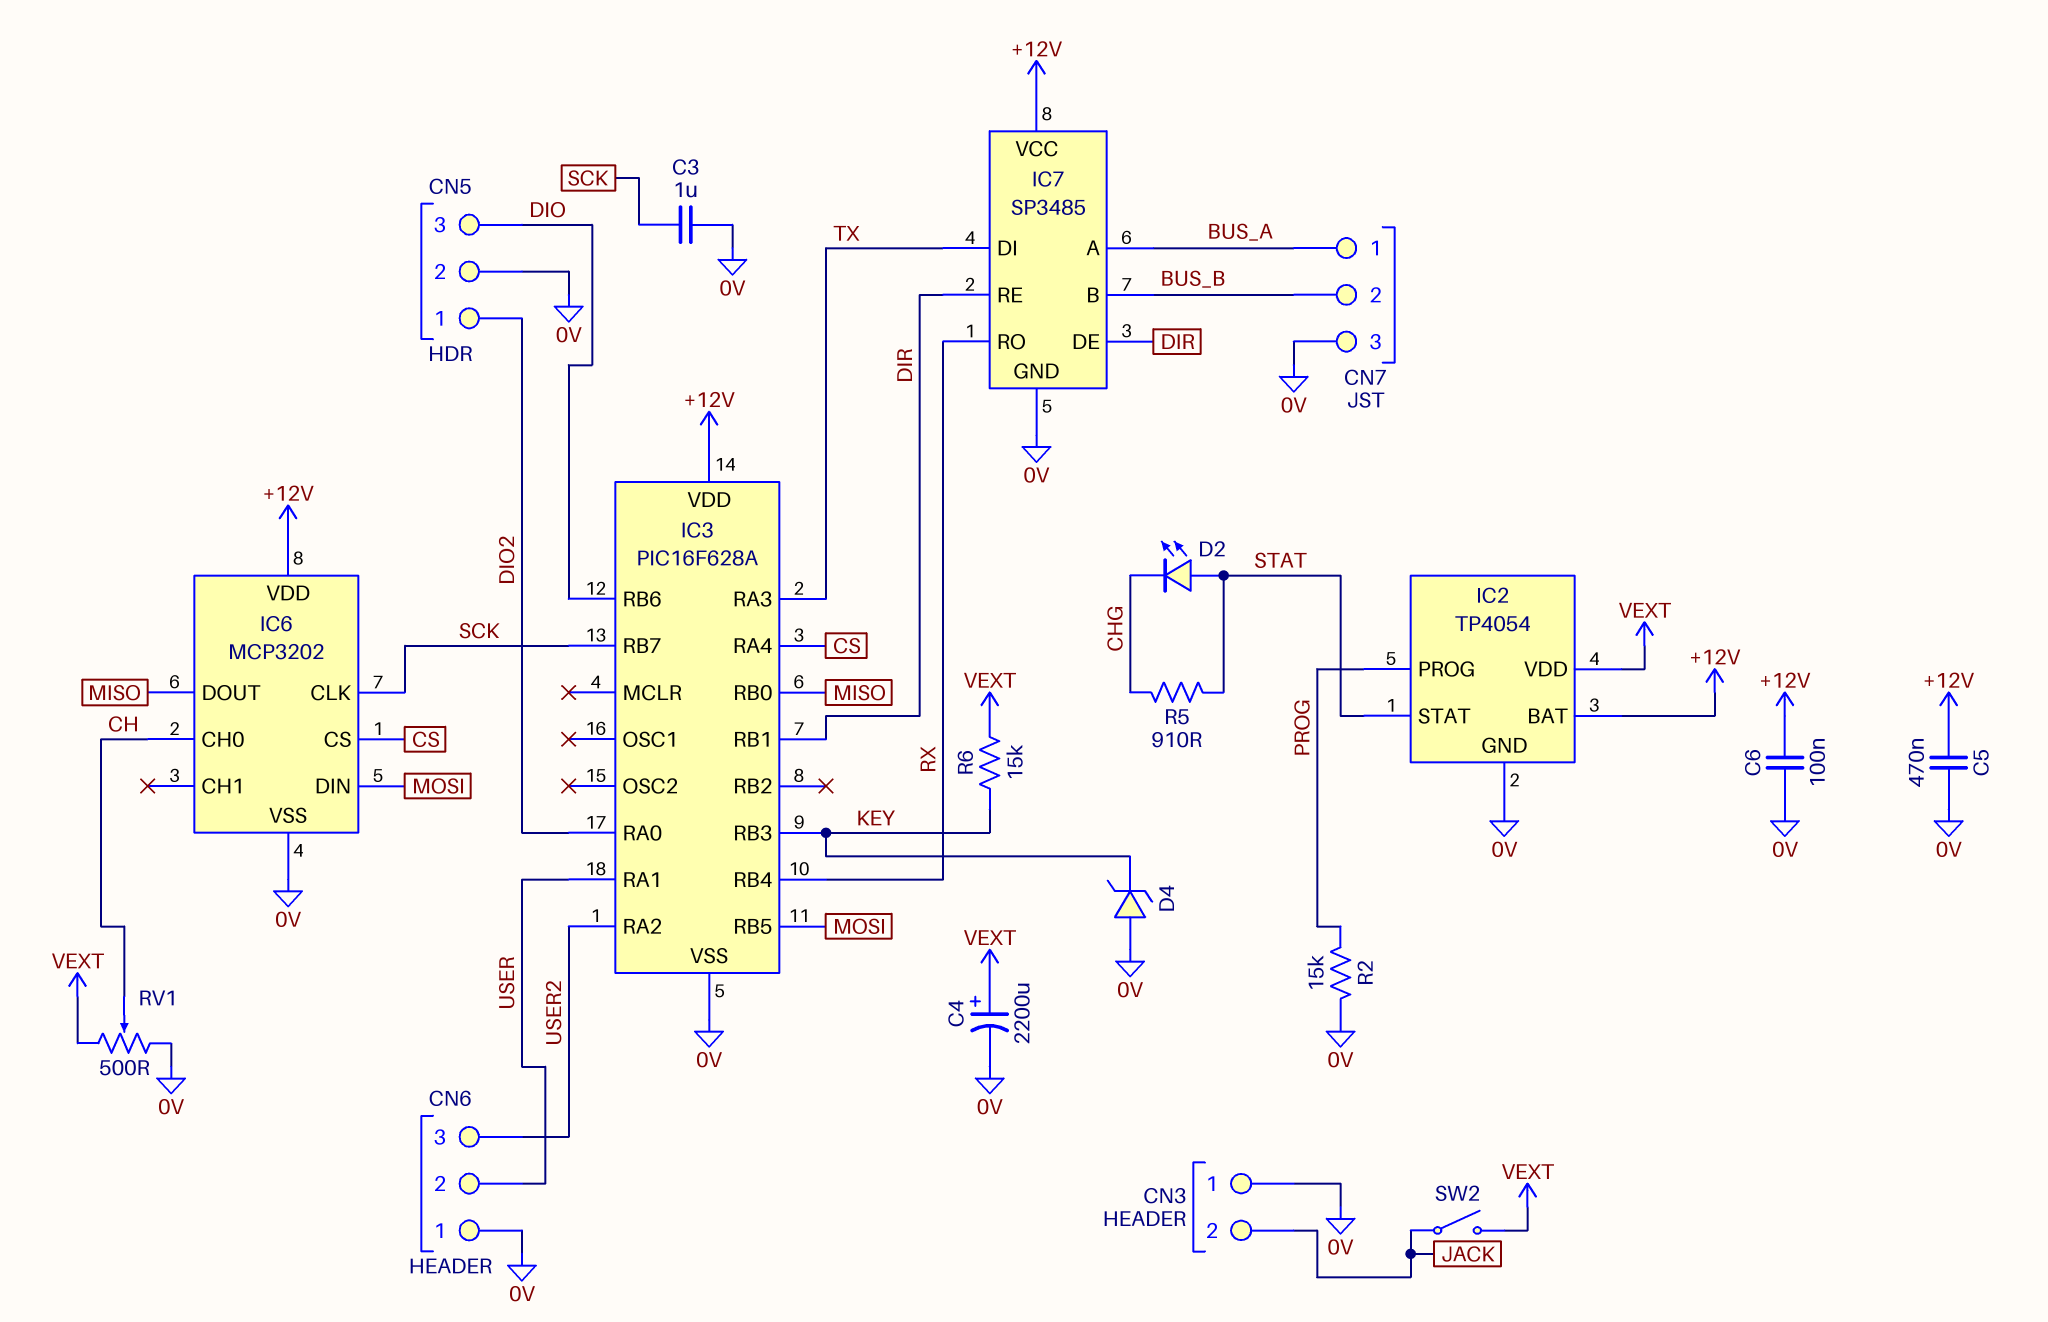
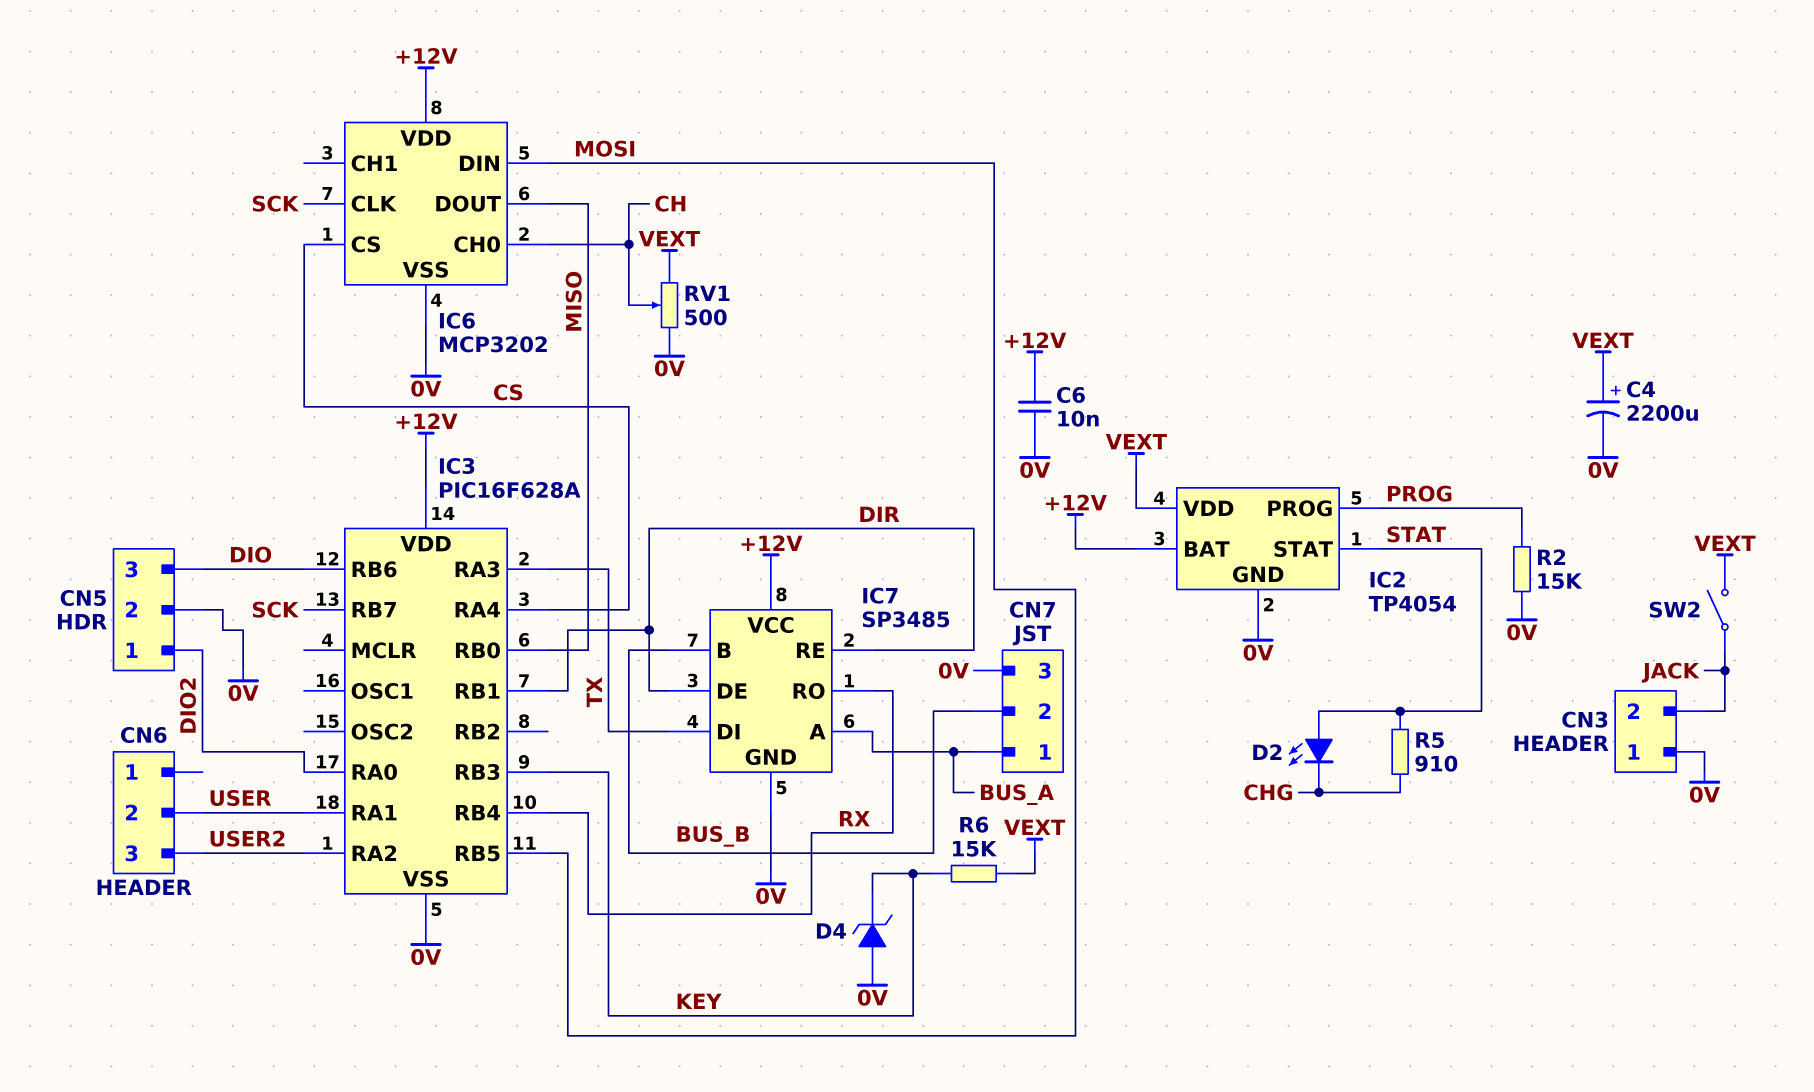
C3: 1uF (0V, SCK) -> none
C5: 470nF (+12V, 0V) -> none
C6: 100nF (+12V, 0V) -> 10nF (+12V, 0V)
CN6 pin 1: 0V -> none

